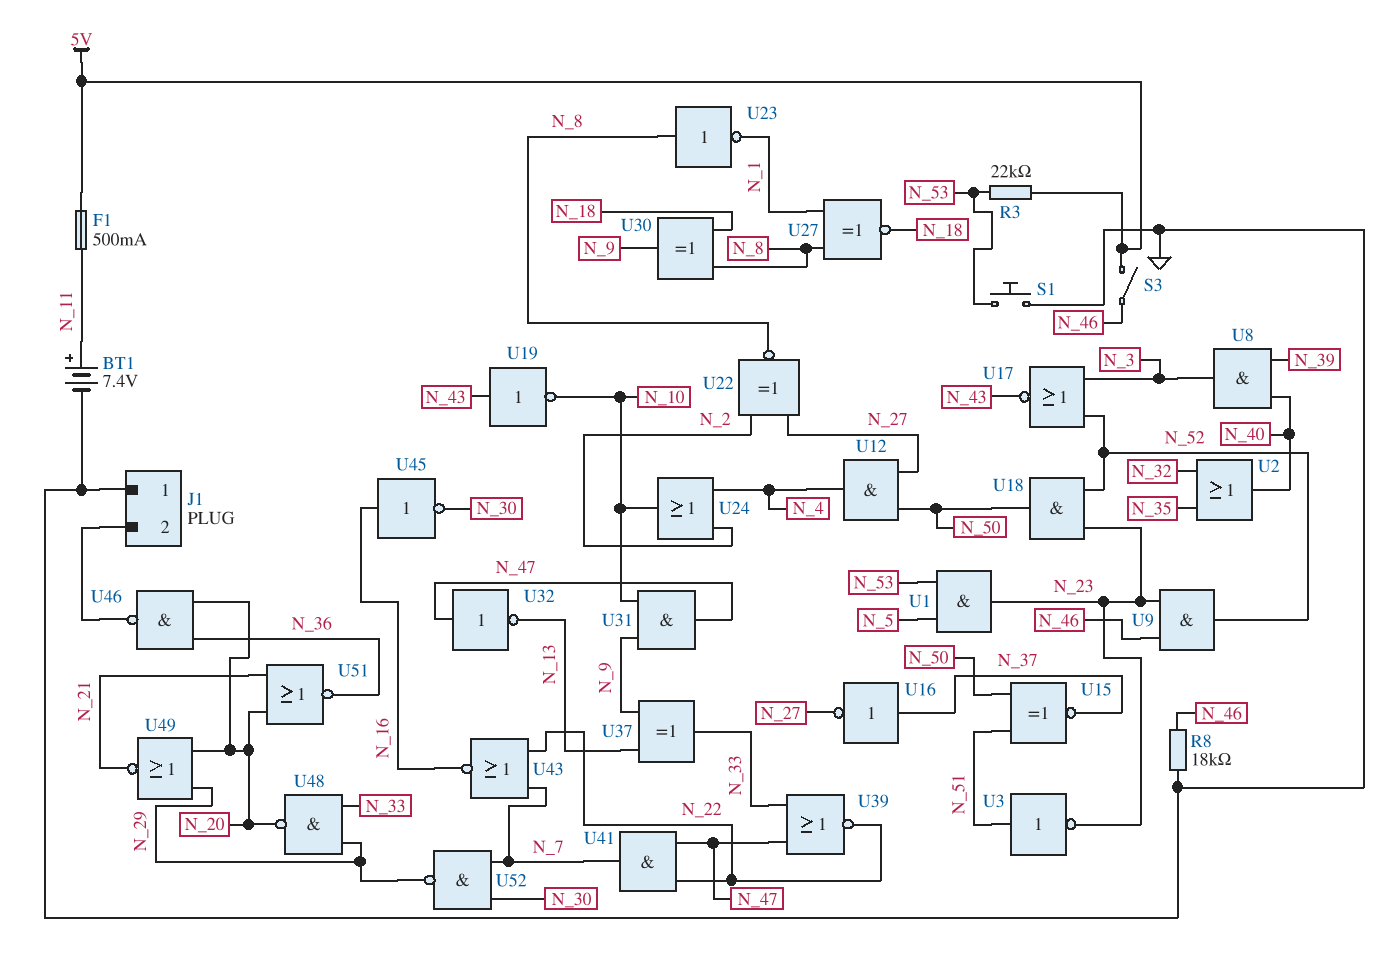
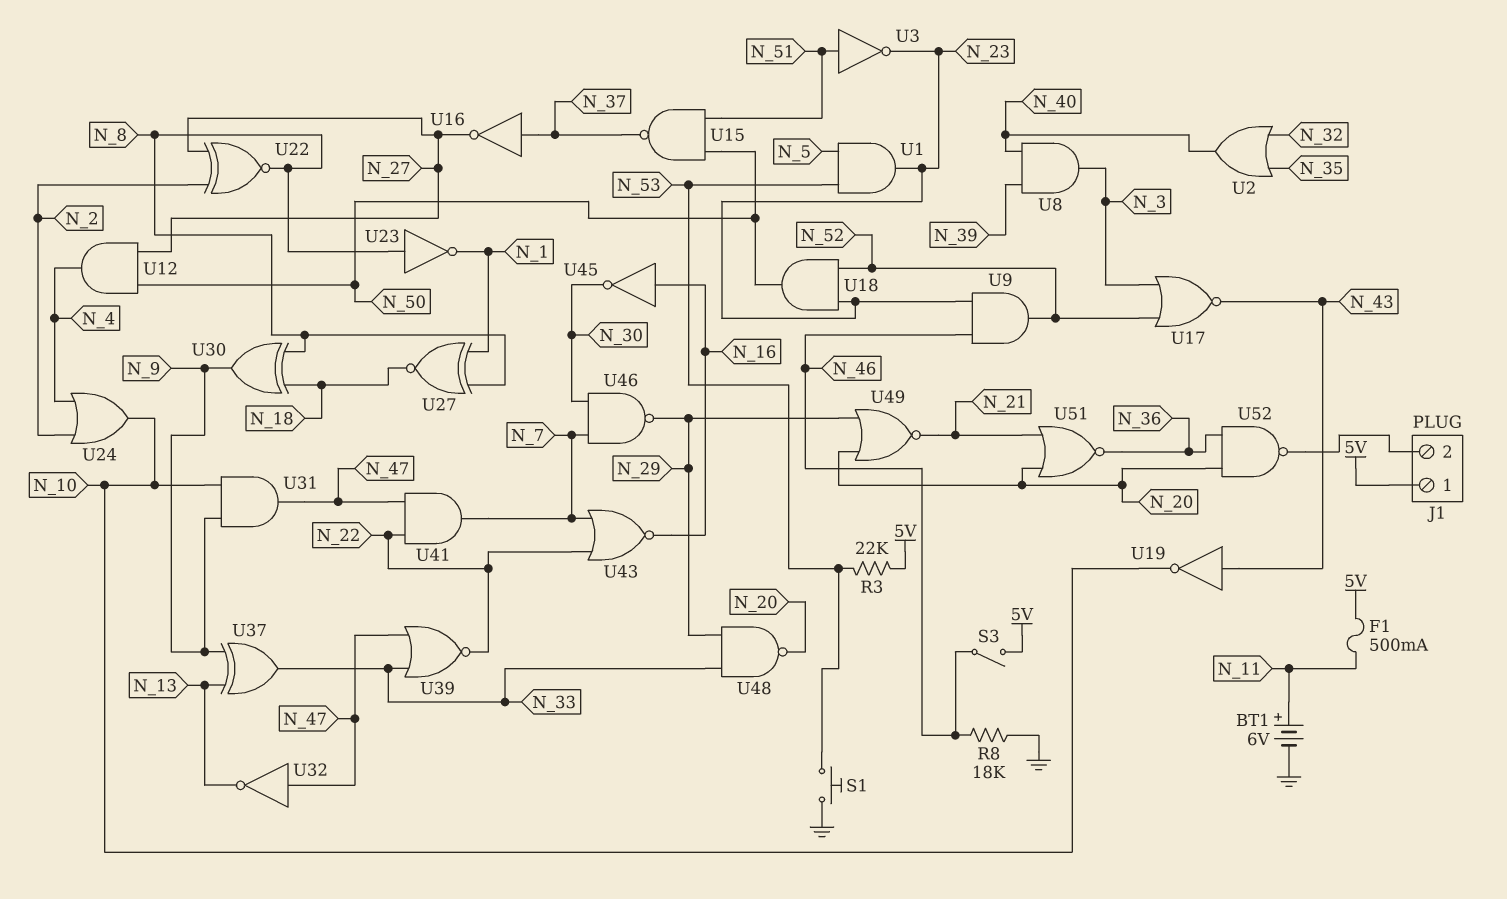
BT1: 7.4V (plus N_11, minus GND) -> 6V (plus N_11, minus GND)
J1 pin 1: GND -> 5V
U15: XNOR (in N_50, in N_51, out N_37) -> NAND (in N_50, in N_51, out N_37)
U46: NAND (in N_20, in N_36, out J1/2) -> NAND (in N_7, in N_30, out N_29)
U52: NAND (in N_7, in N_30, out N_29) -> NAND (in N_20, in N_36, out J1/2)

